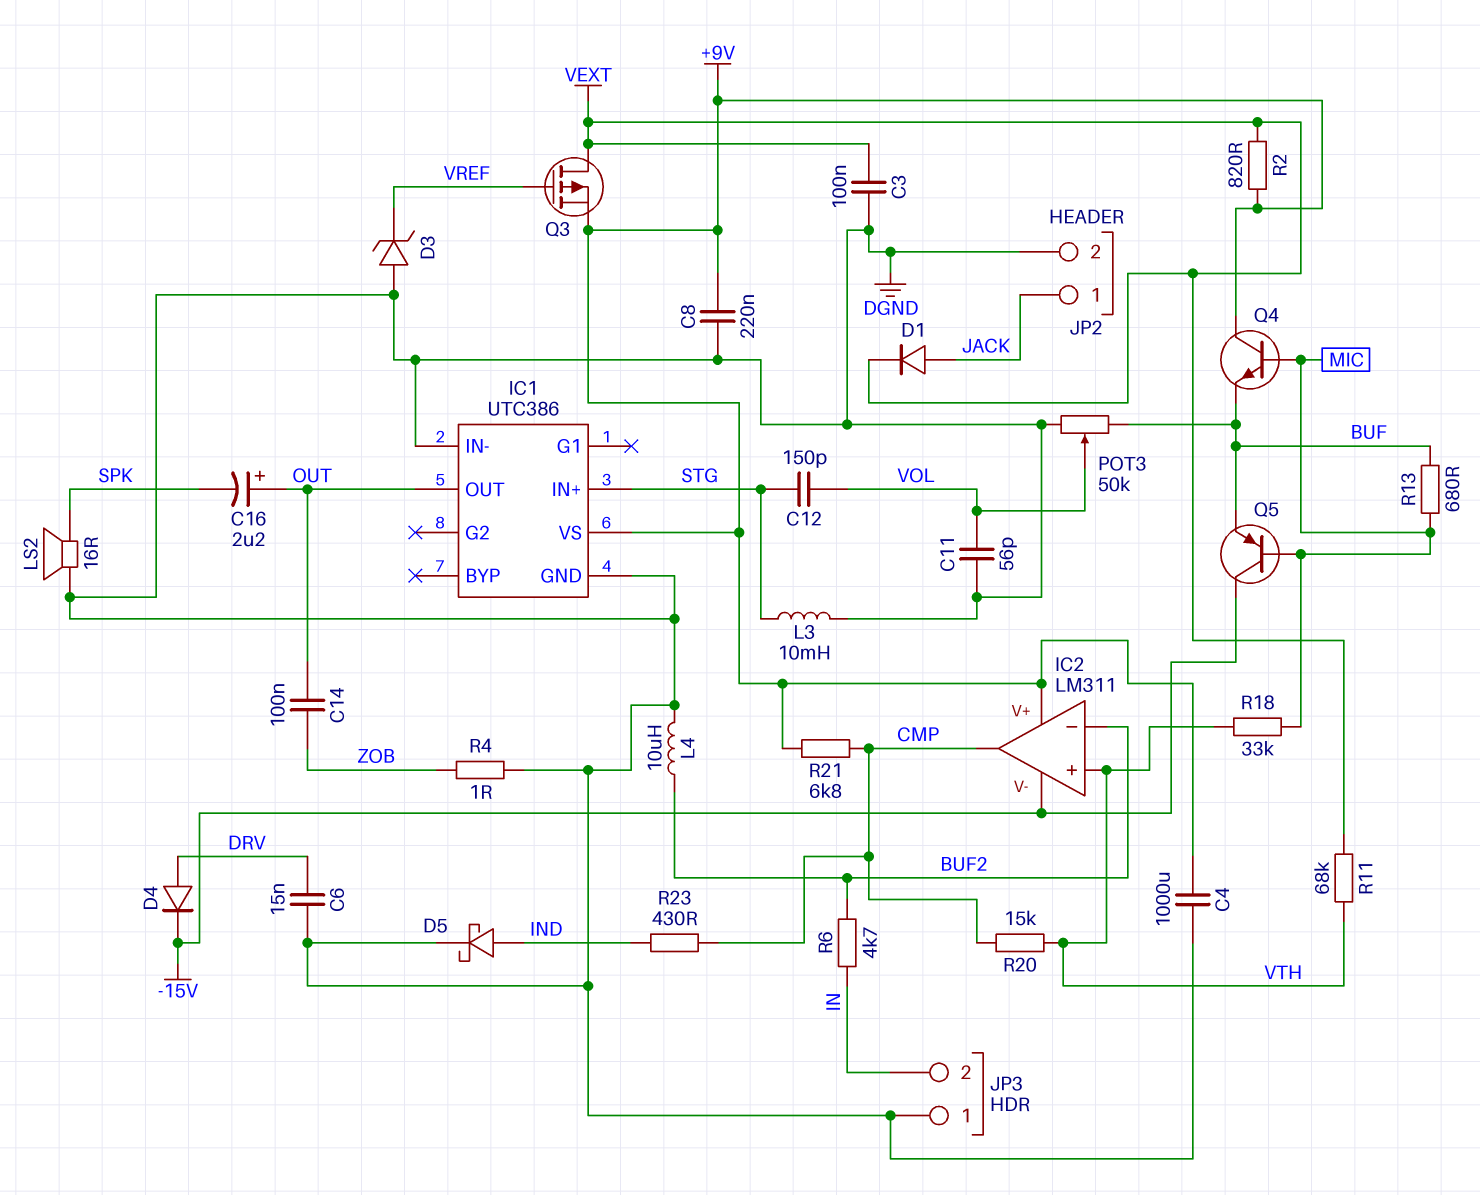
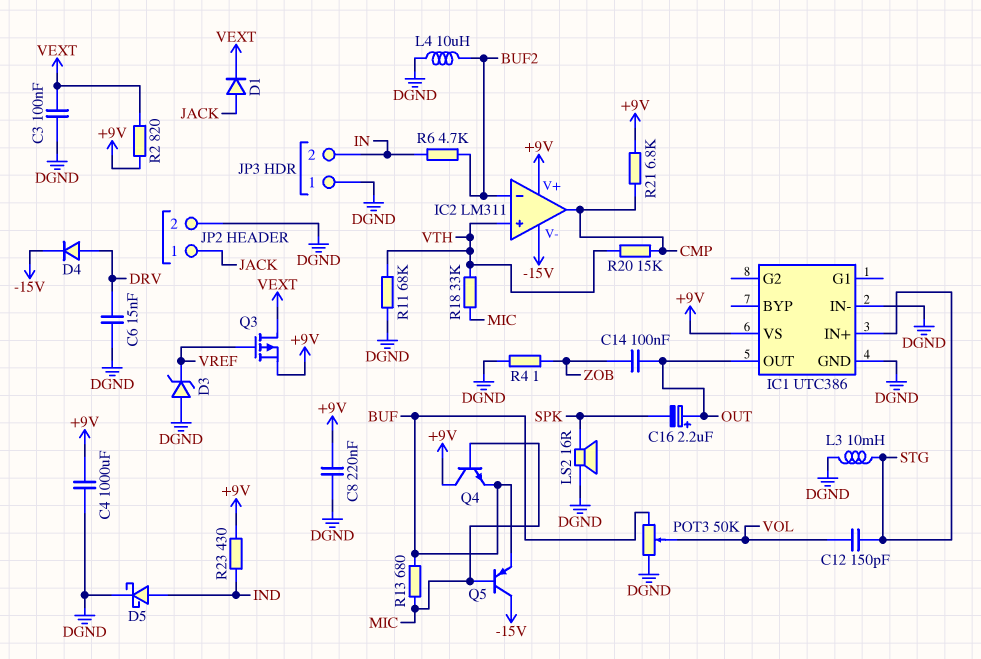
C11: 56pF (DGND, VOL) -> none
R11: 68k (VEXT, VTH) -> 68k (DGND, VTH)
R23: 430 (CMP, IND) -> 430 (+9V, IND)

